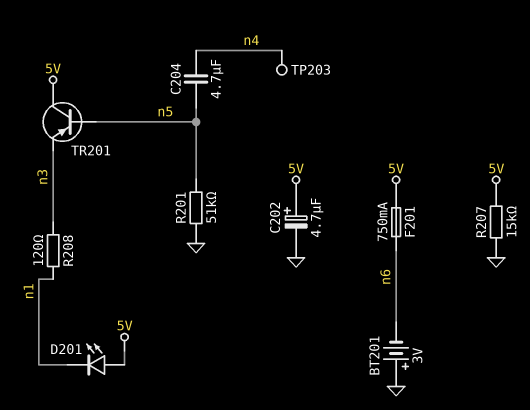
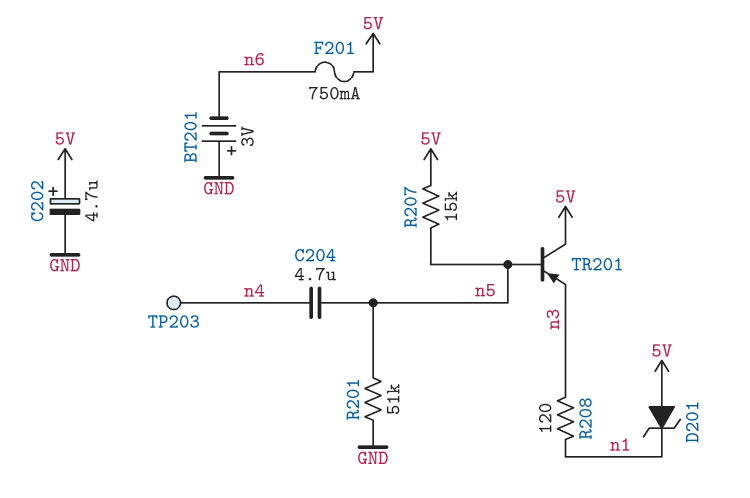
D201: LED (A 5V, K n1) -> zener (A 5V, K n1)
R207: 15k (5V, GND) -> 15k (5V, n5)

